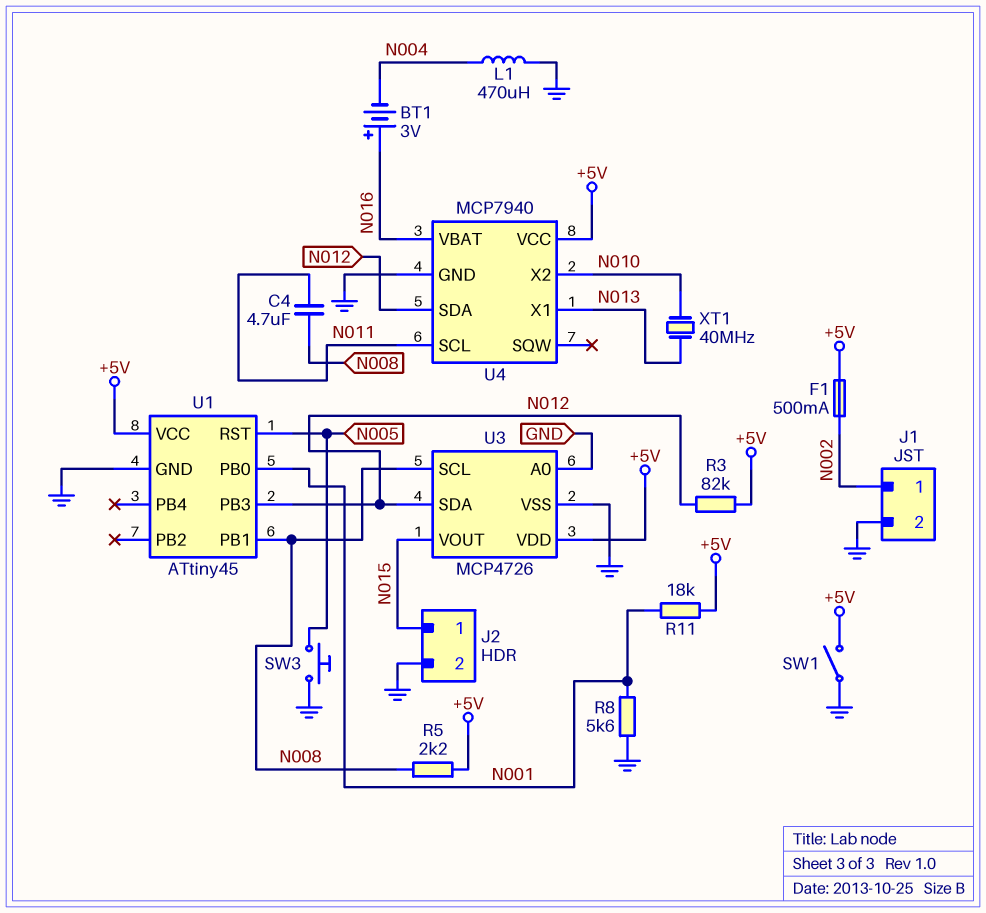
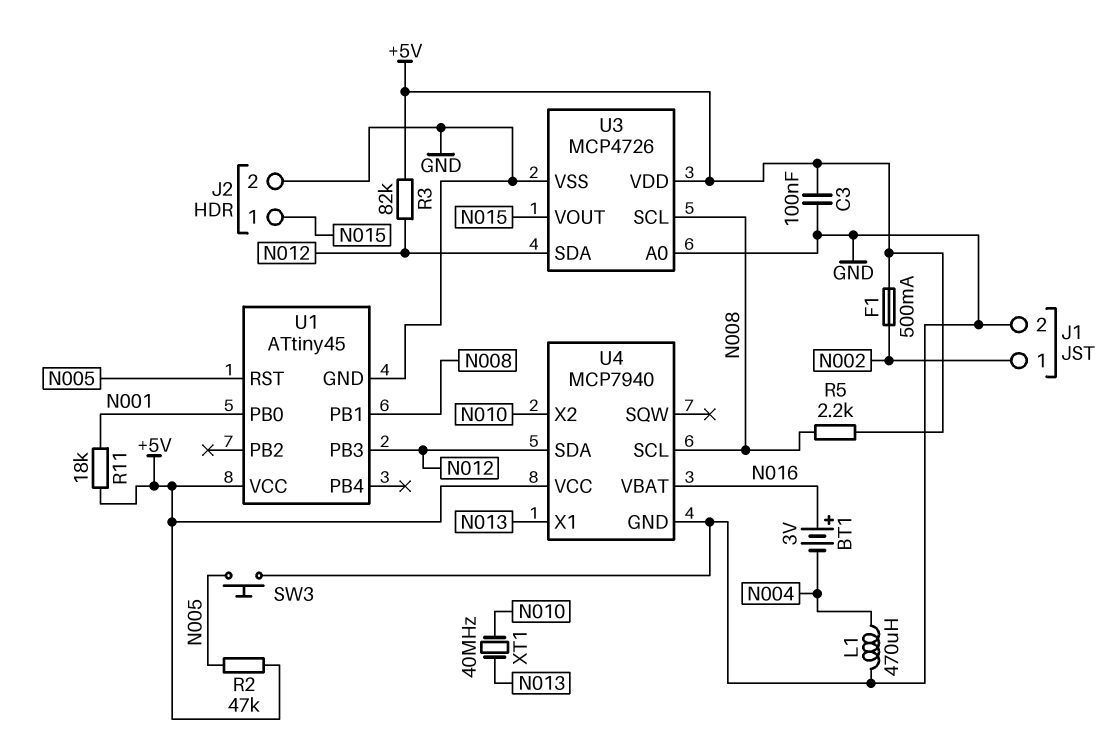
C3: none -> 100nF (+5V, GND)
C4: 4.7uF (N008, N011) -> none
R2: none -> 47k (+5V, N005)
R8: 5.6k (GND, N001) -> none
SW1: switch (+5V, GND) -> none
U4 pin SCL: N011 -> N008

